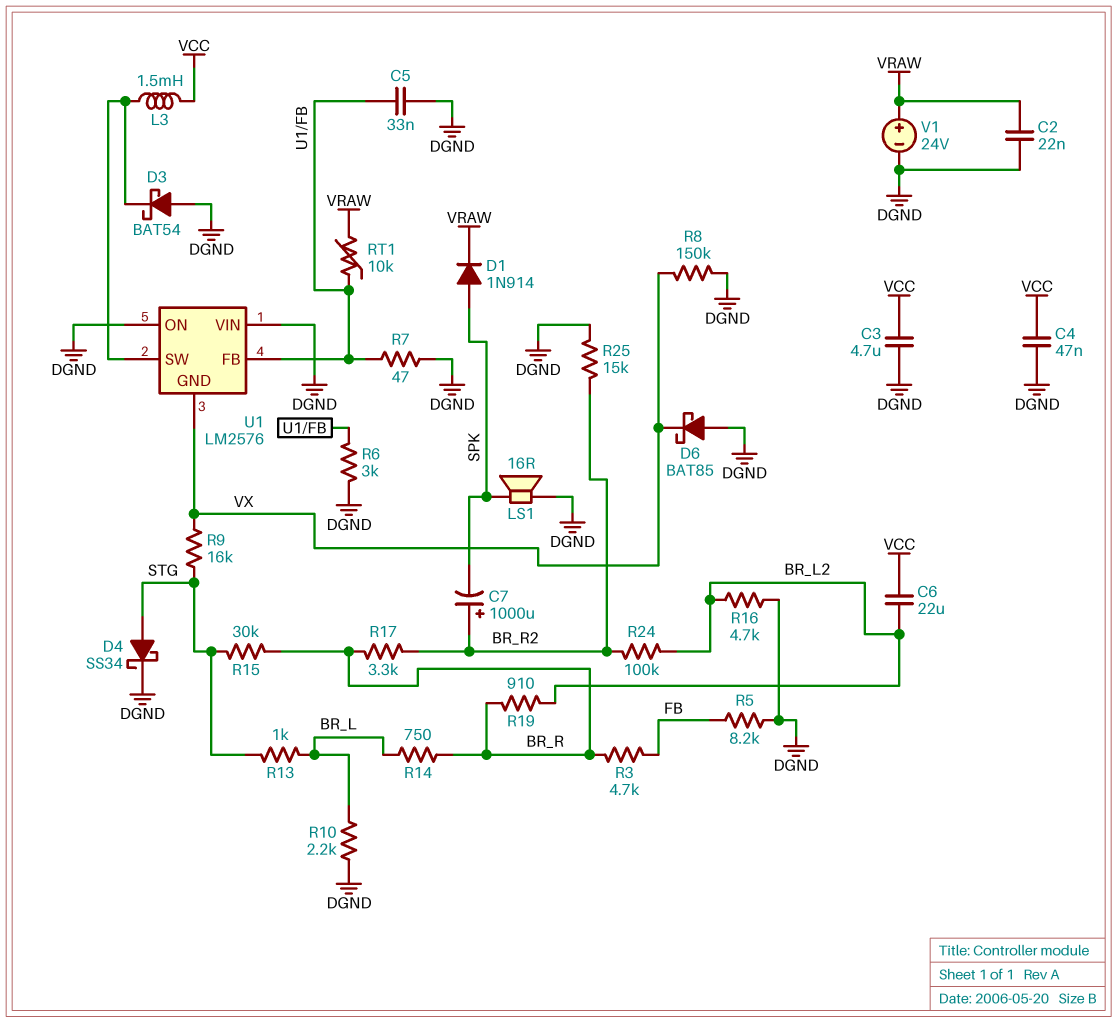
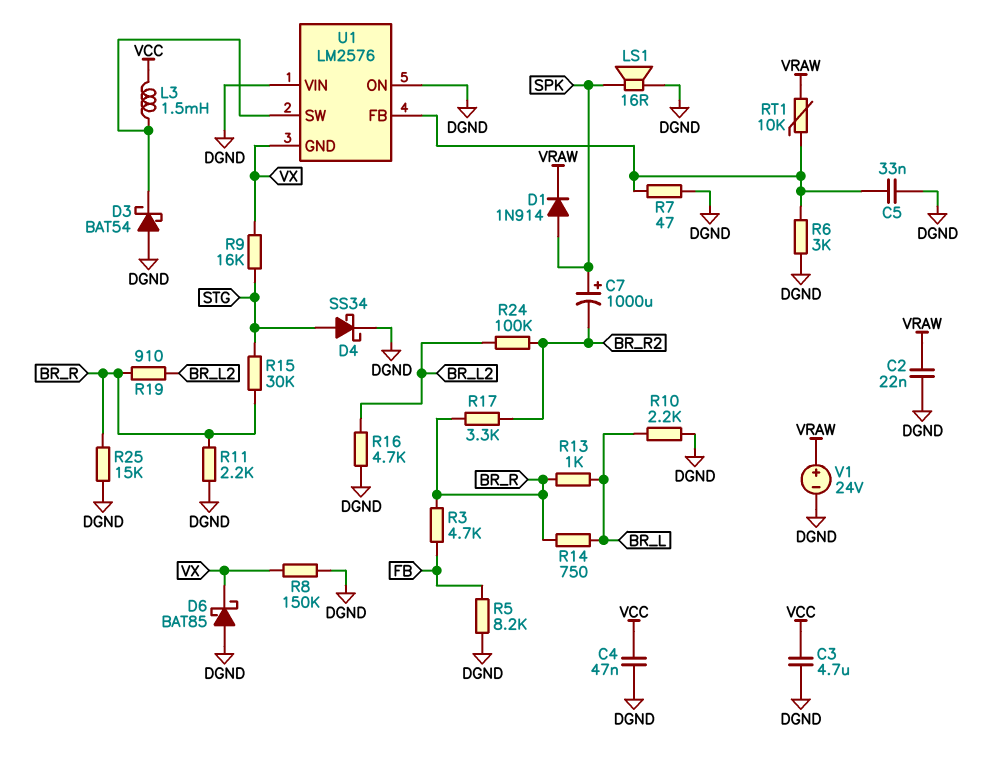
C6: 22uF (BR_L2, VCC) -> none
C7: 1000uF (plus BR_R2, minus SPK) -> 1000uF (plus SPK, minus BR_R2)
R11: none -> 2.2k (BR_R, DGND)
R13: 1k (BR_L, STG) -> 1k (BR_L, BR_R)
R25: 15k (BR_R2, DGND) -> 15k (BR_R, DGND)

